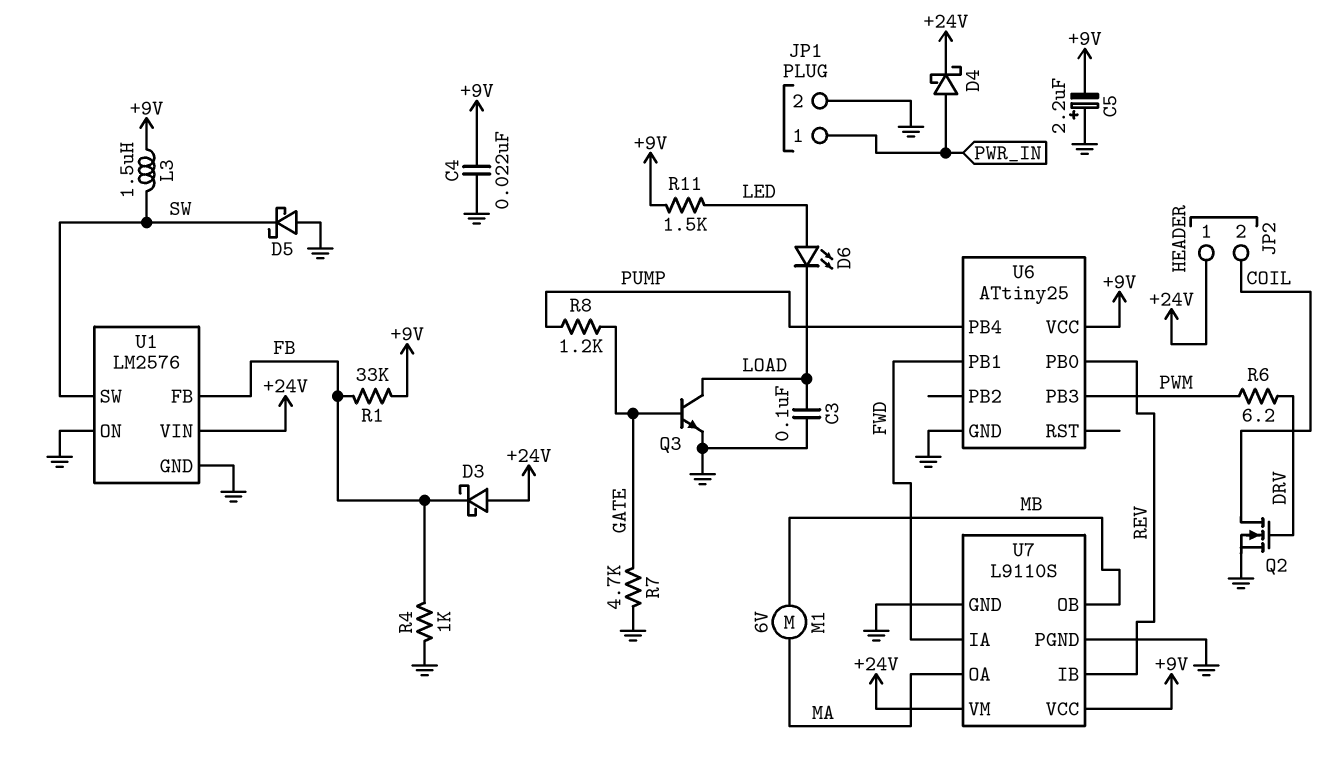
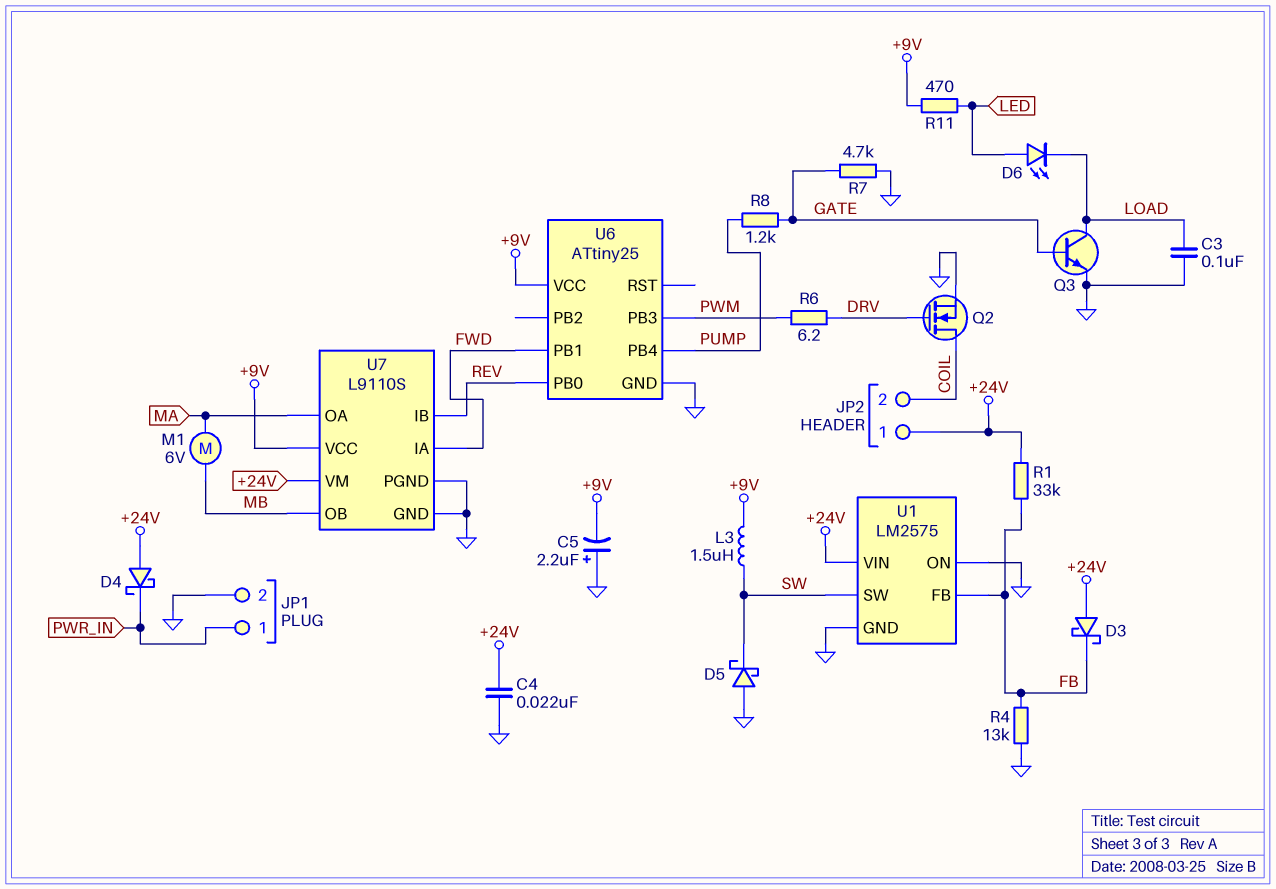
C4: 22nF (+9V, GND) -> 22nF (+24V, GND)
D4: schottky (A PWR_IN, K +24V) -> schottky (A +24V, K PWR_IN)
R1: 33k (+9V, FB) -> 33k (+24V, FB)
R4: 1k (FB, GND) -> 13k (FB, GND)
R11: 1.5k (+9V, LED) -> 470 (+9V, LED)
U1: LM2576 -> LM2575

